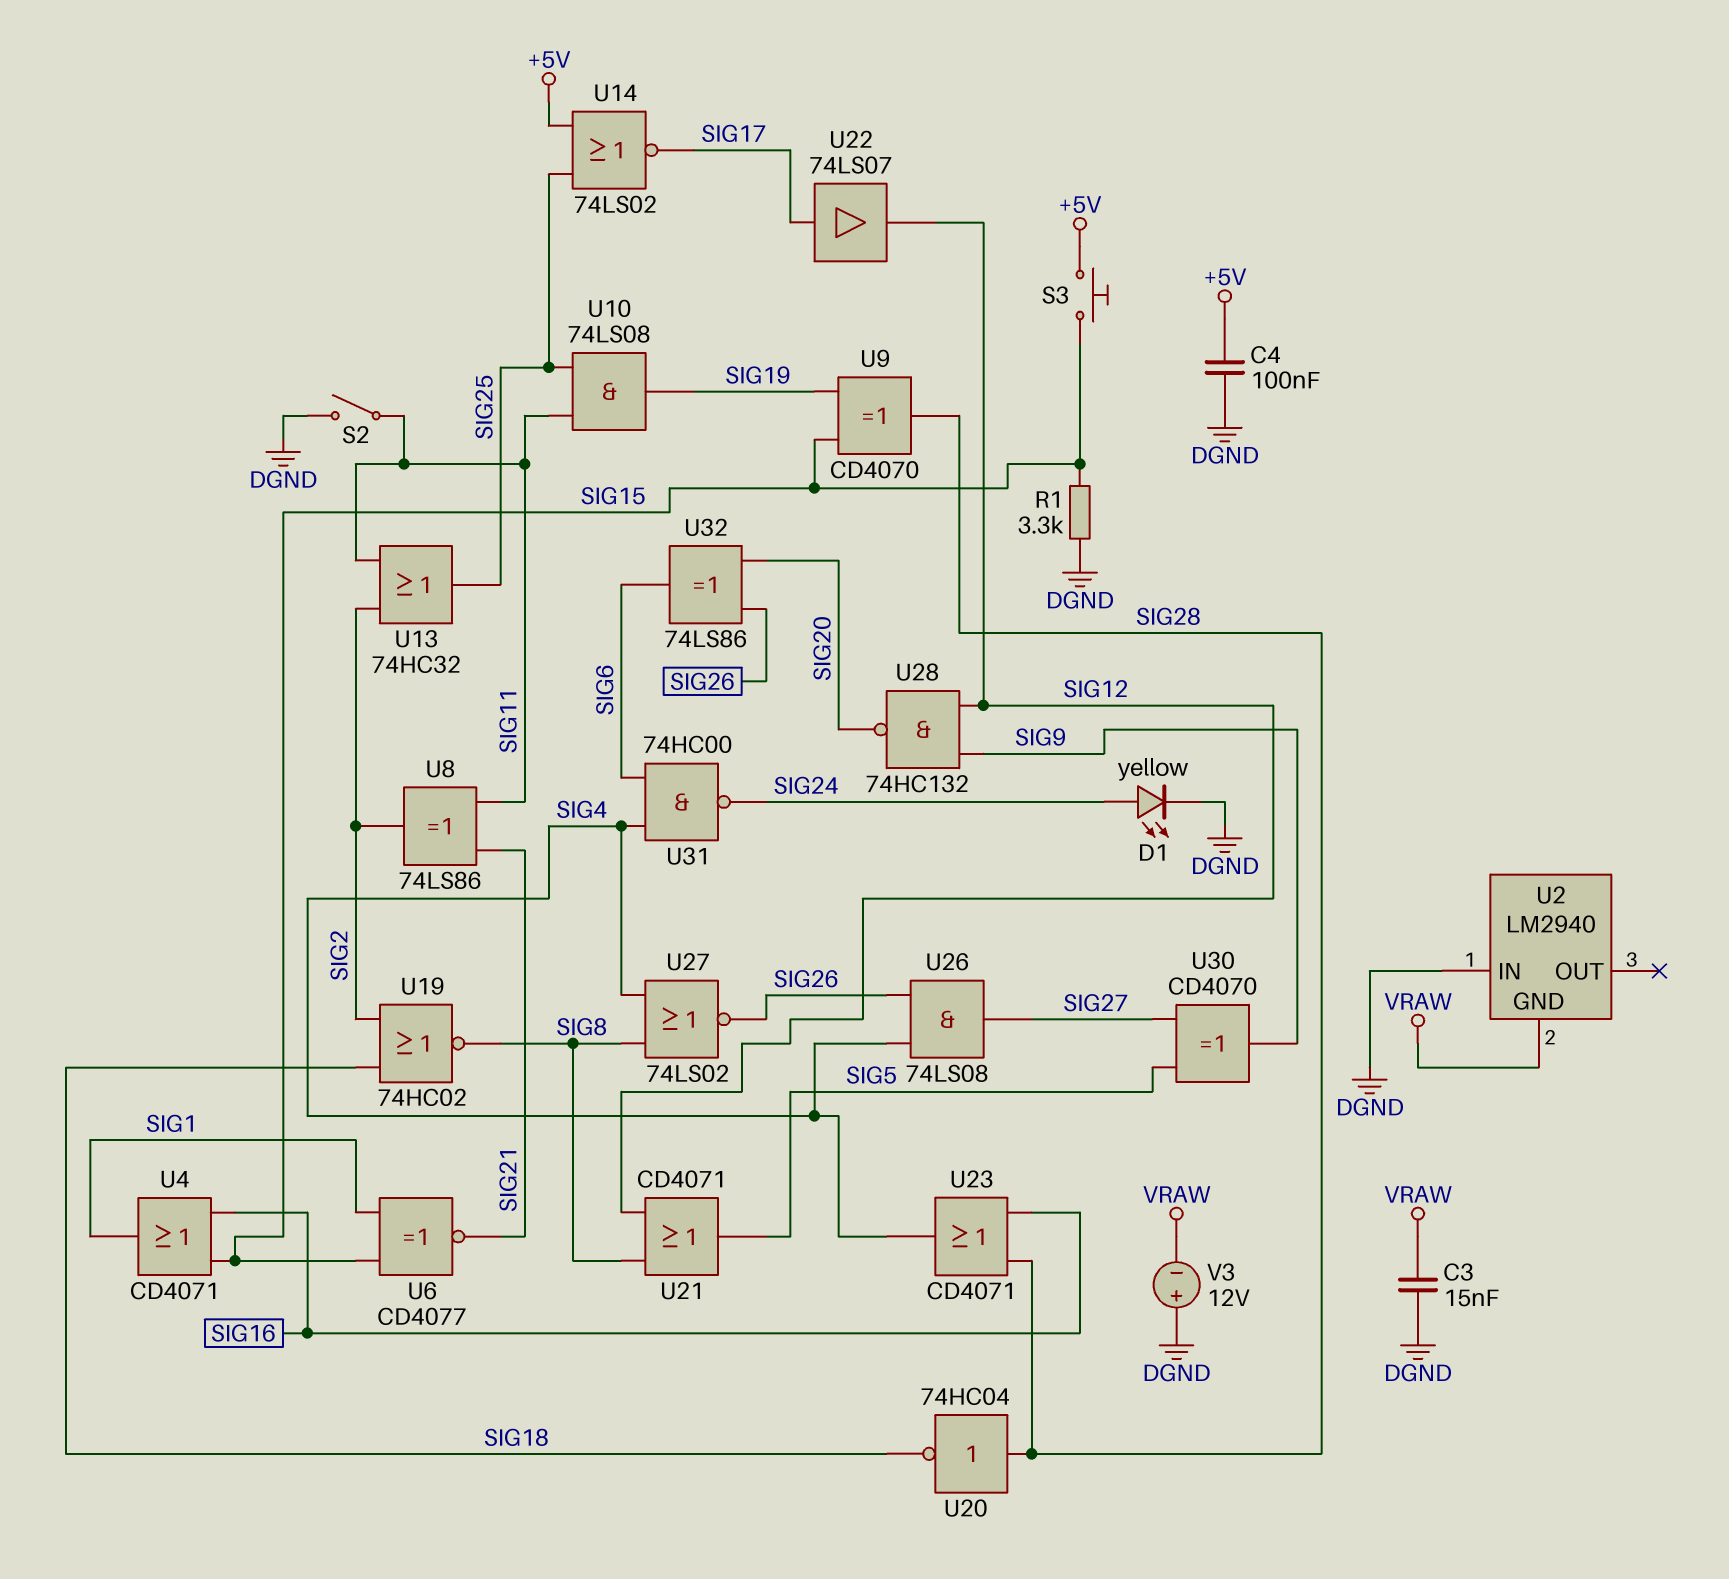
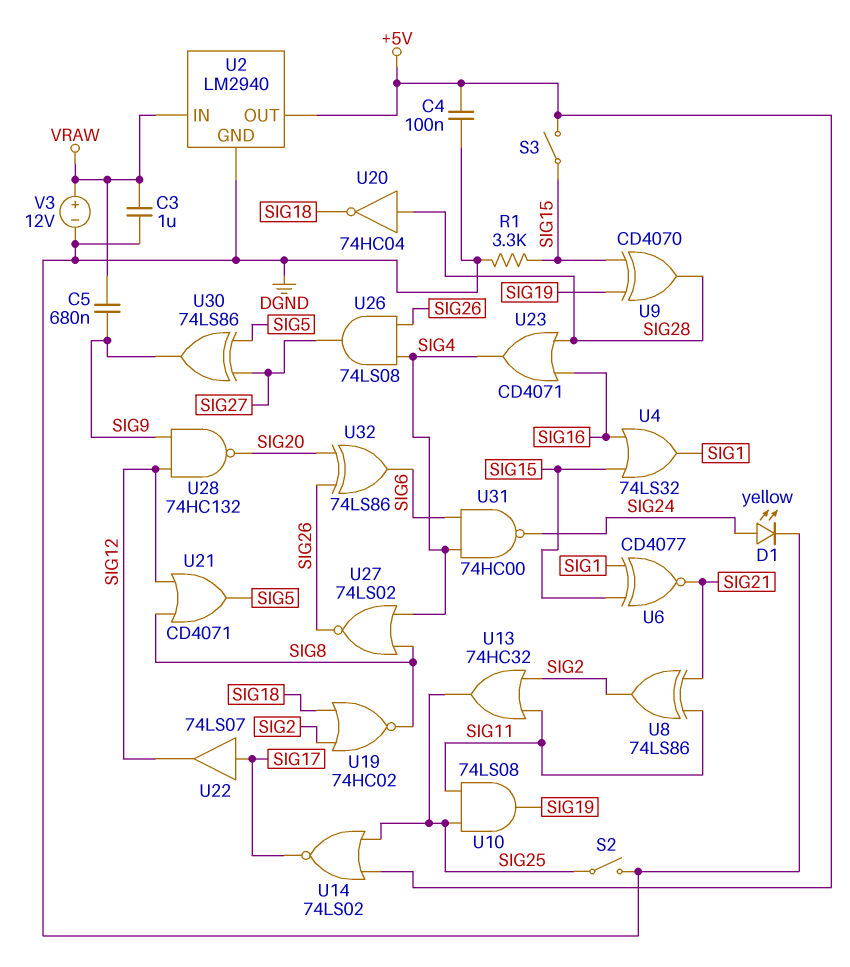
C3: 15nF (DGND, VRAW) -> 1uF (DGND, VRAW)
C5: none -> 680nF (SIG9, VRAW)
S2: switch (DGND, SIG11) -> switch (DGND, SIG25)
S3: button (+5V, SIG15) -> switch (+5V, SIG15)
U2 pin GND: VRAW -> DGND
U2 pin IN: DGND -> VRAW
U2 pin OUT: none -> +5V
U4: OR CD4071 (in SIG15, in SIG16, out SIG1) -> OR 74LS32 (in SIG15, in SIG16, out SIG1)
U30: XOR CD4070 (in SIG5, in SIG27, out SIG9) -> XOR 74LS86 (in SIG5, in SIG27, out SIG9)
V3: 12V (plus DGND, minus VRAW) -> 12V (plus VRAW, minus DGND)

